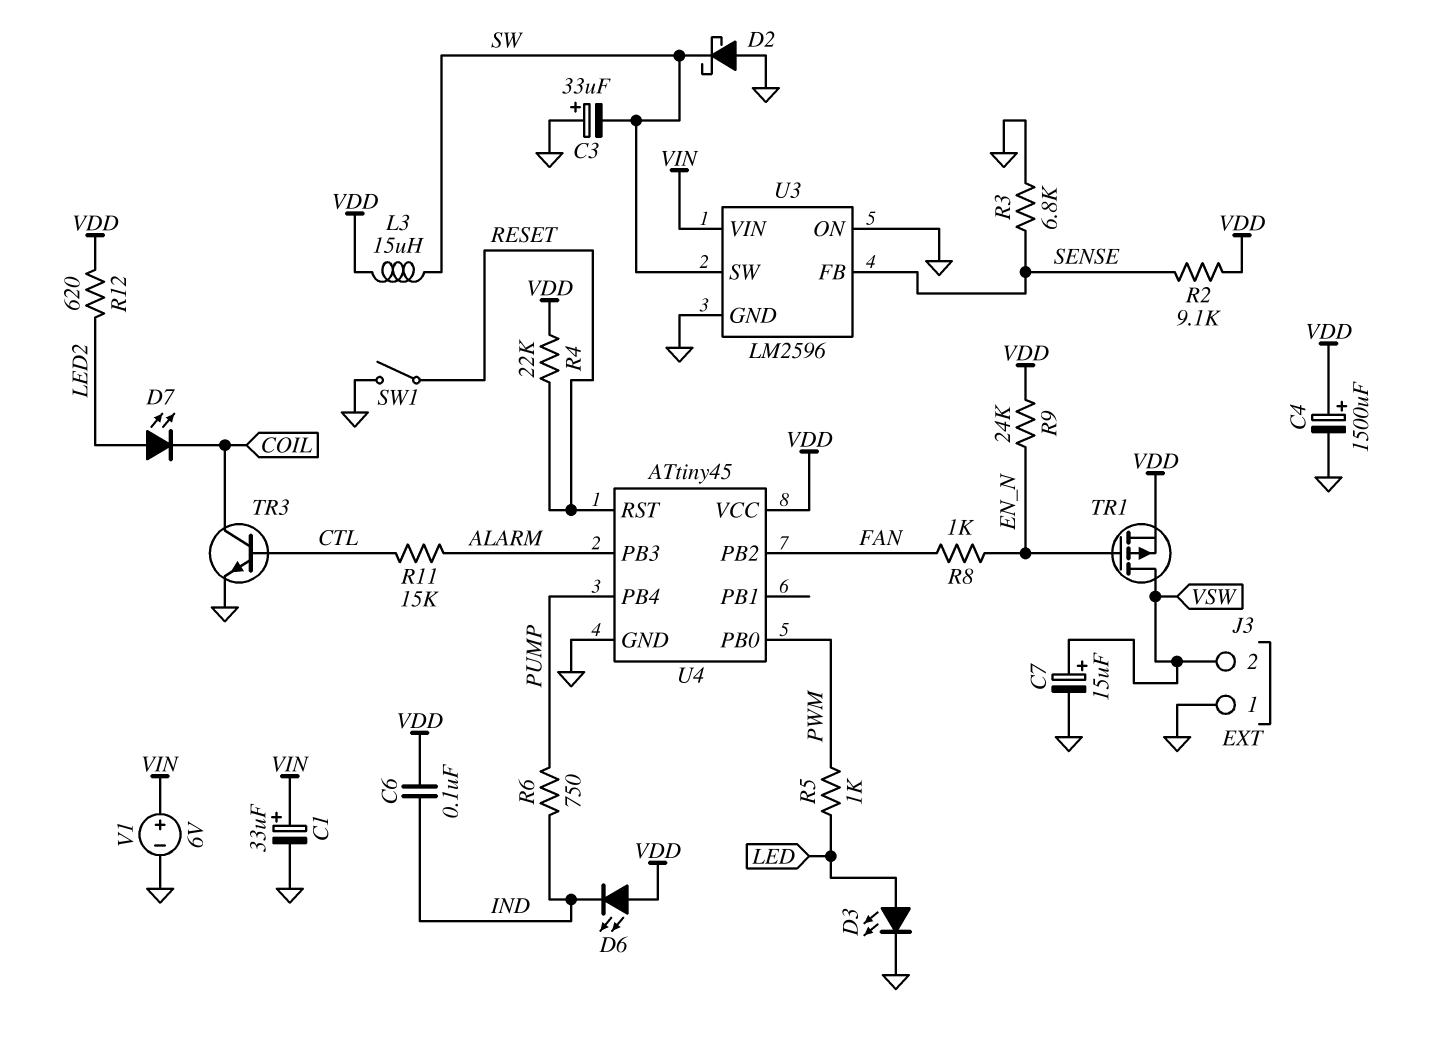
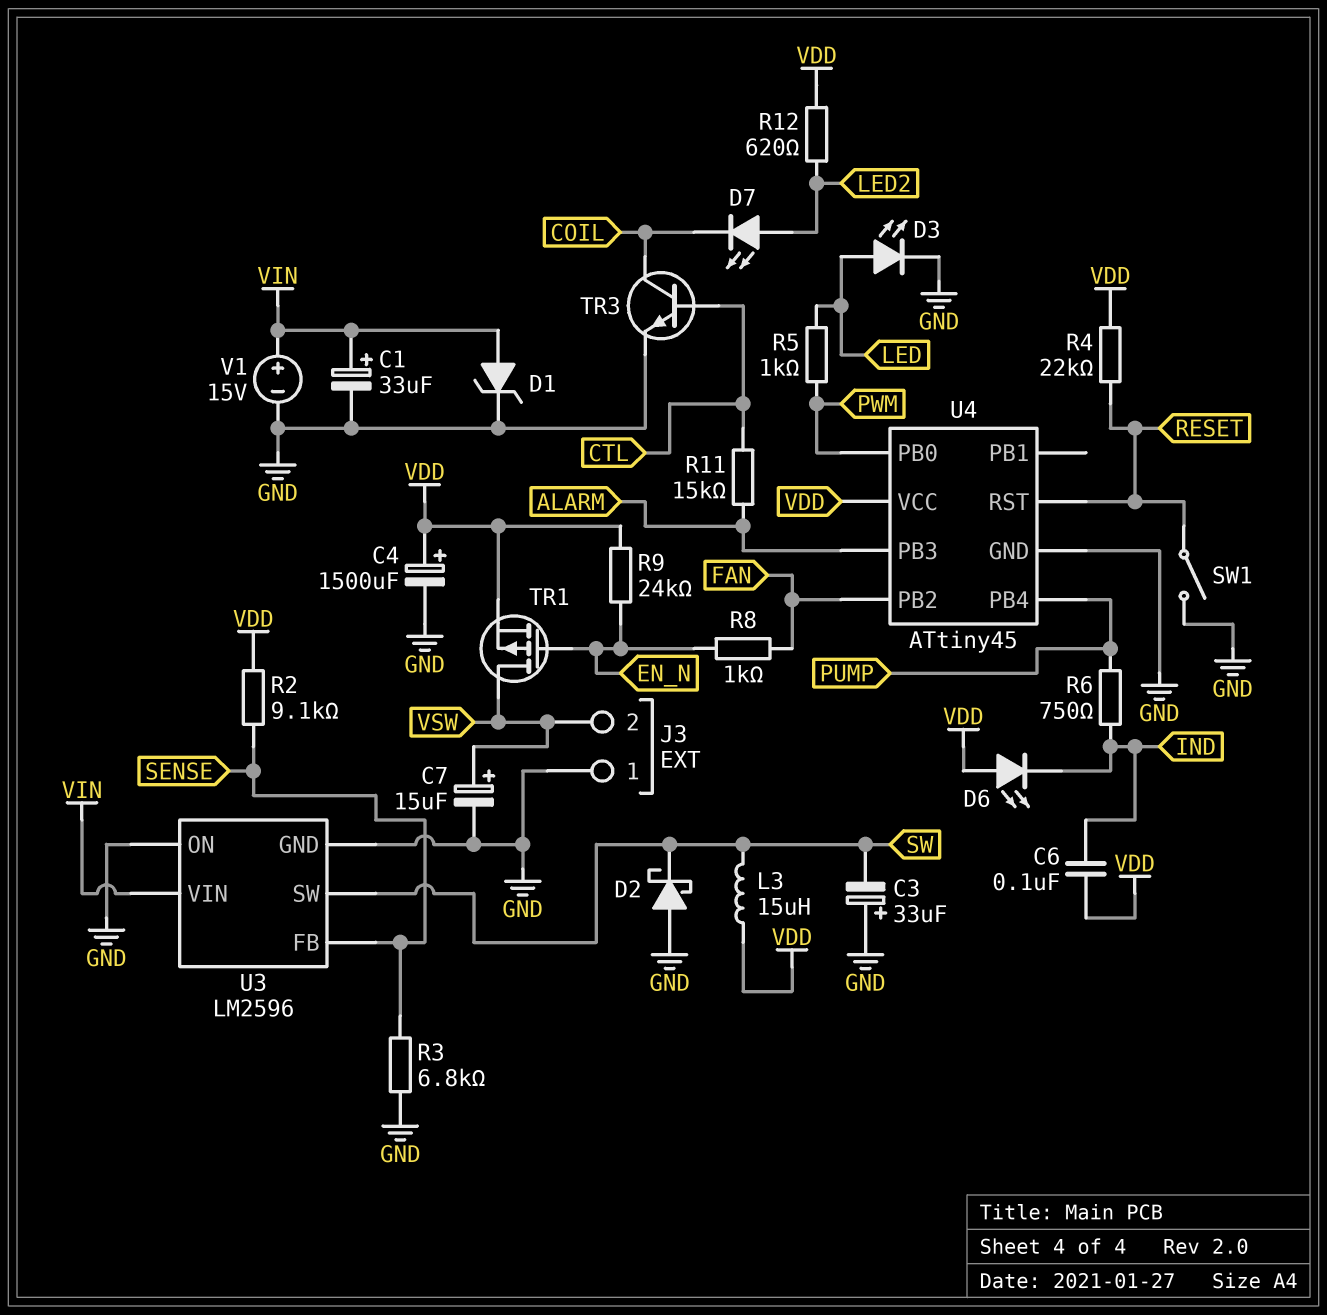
D1: none -> zener (A VIN, K GND)
V1: 6V (plus VIN, minus GND) -> 15V (plus VIN, minus GND)

